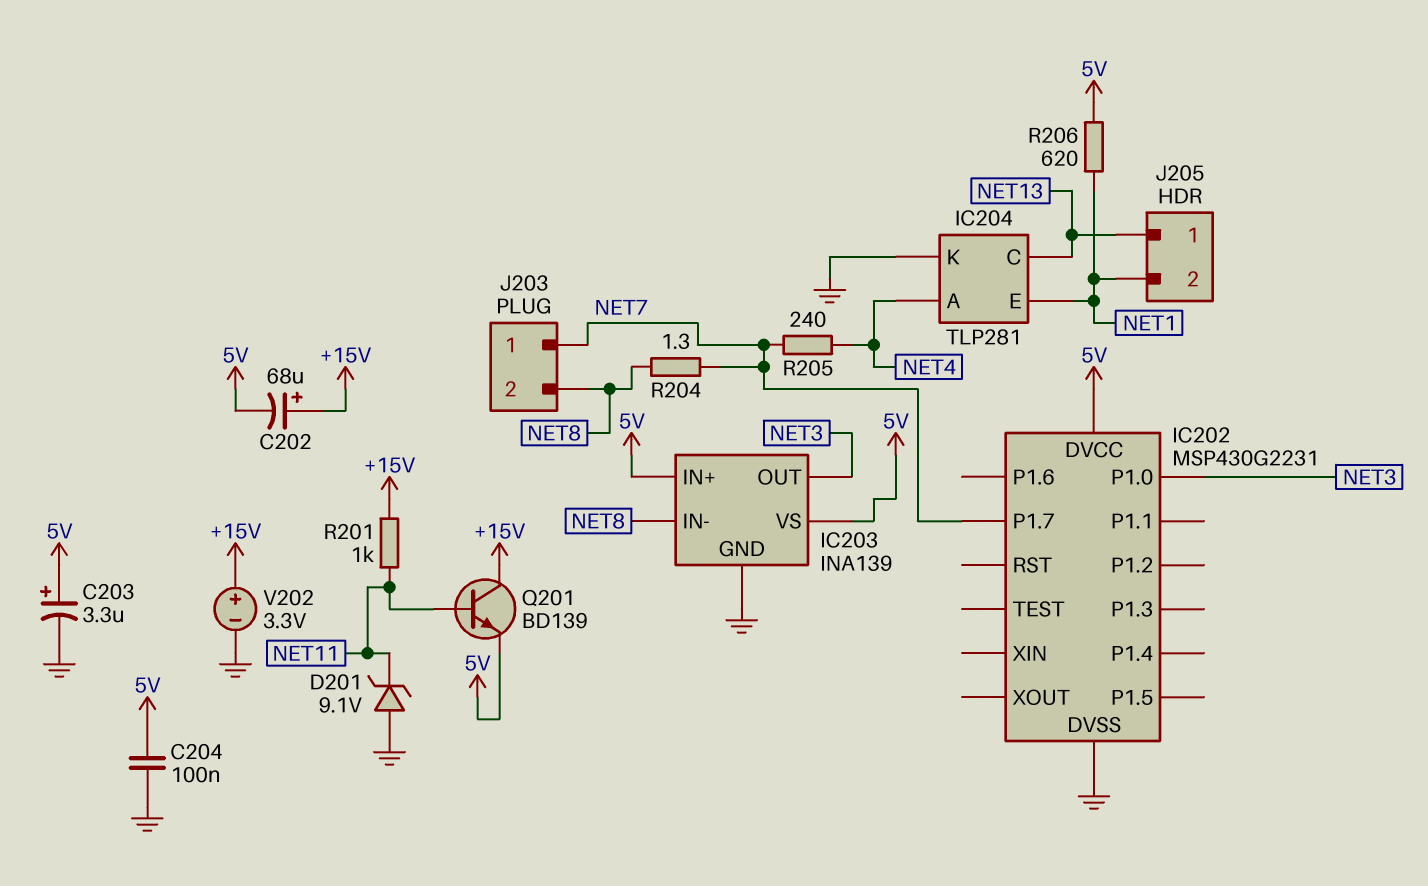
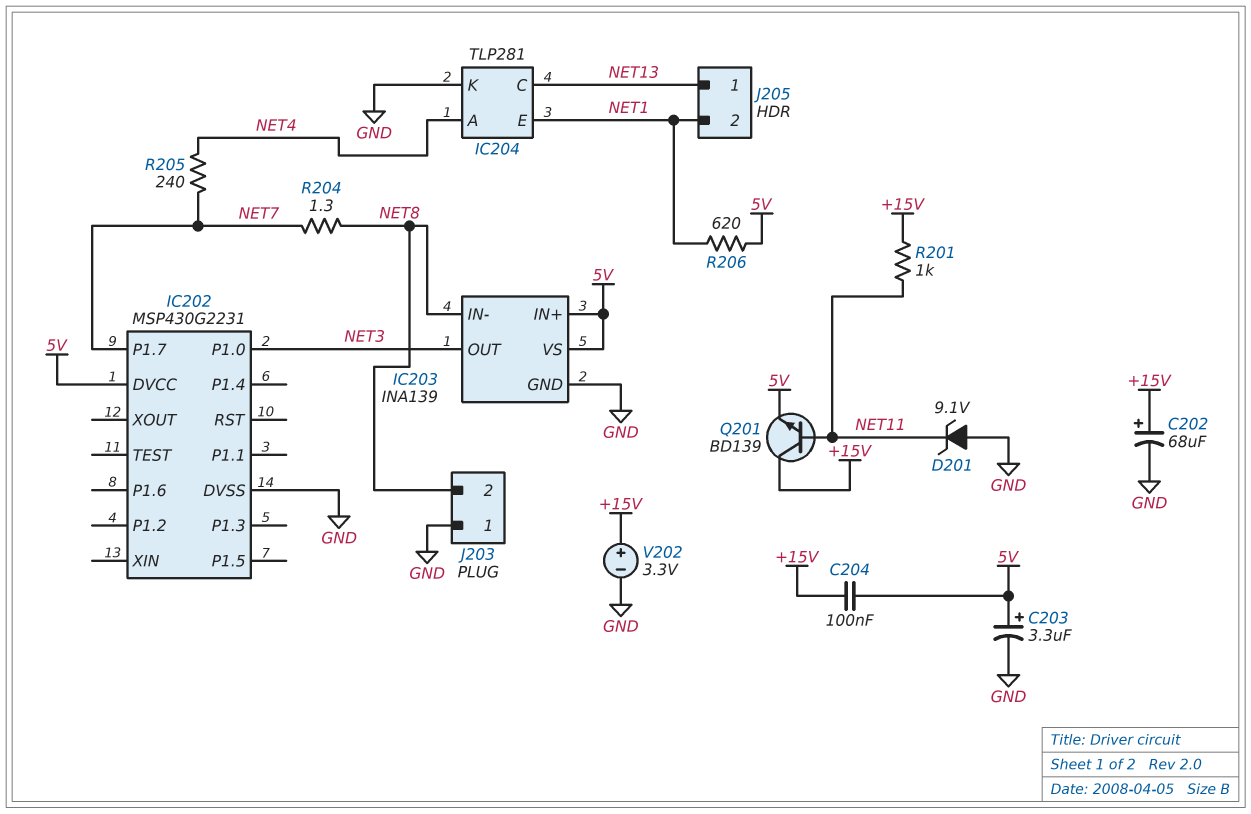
C202: 68uF (plus +15V, minus 5V) -> 68uF (plus +15V, minus GND)
C204: 100nF (5V, GND) -> 100nF (+15V, 5V)
J203 pin 1: NET7 -> GND

